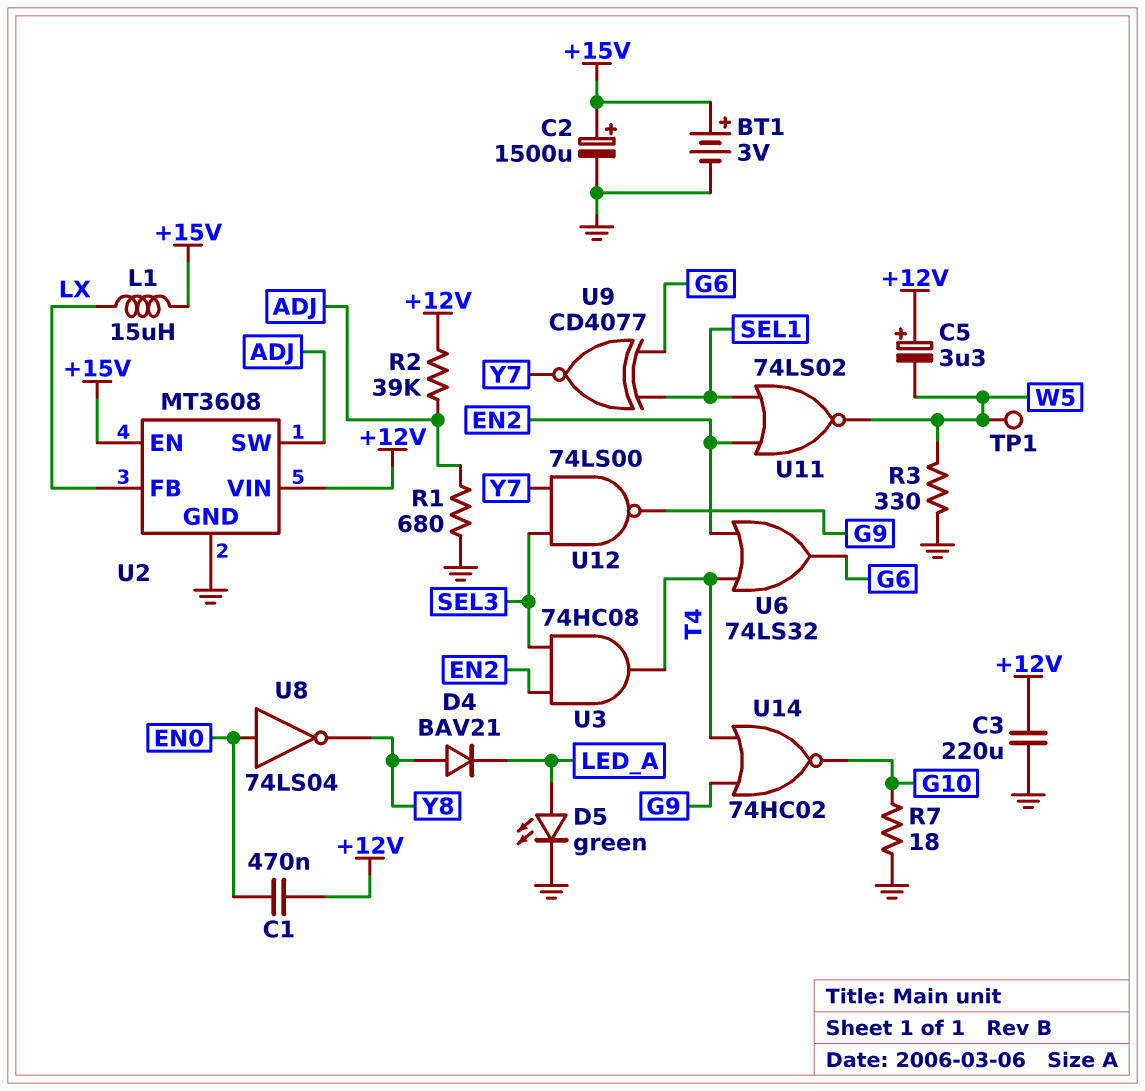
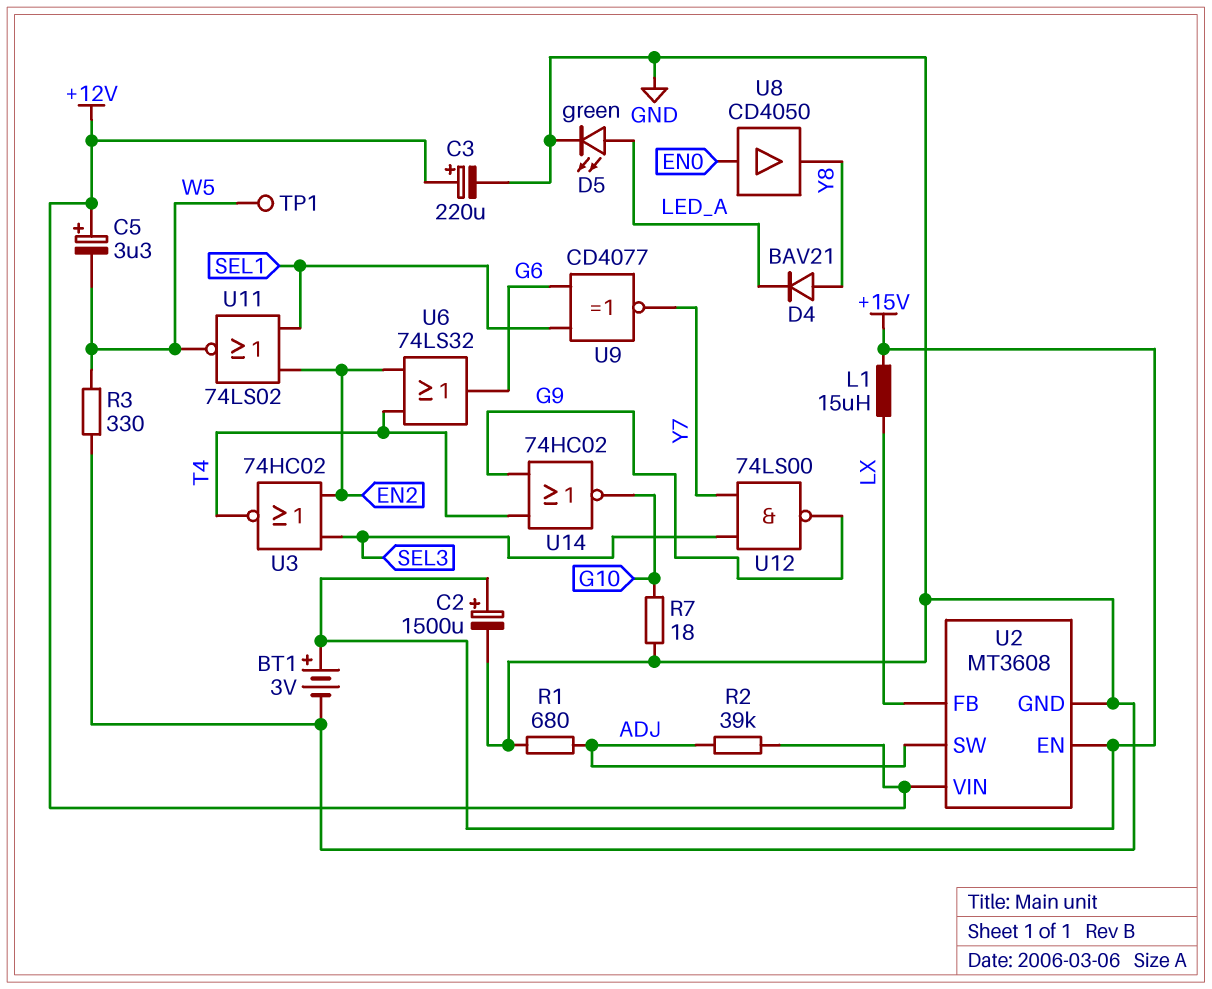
C1: 470nF (+12V, EN0) -> none
C3: 220uF (+12V, GND) -> 220uF (plus +12V, minus GND)
U3: AND 74HC08 (in EN2, in SEL3, out T4) -> NOR 74HC02 (in EN2, in SEL3, out T4)
U8: NOT 74LS04 (in EN0, out Y8) -> buffer CD4050 (in EN0, out Y8)

